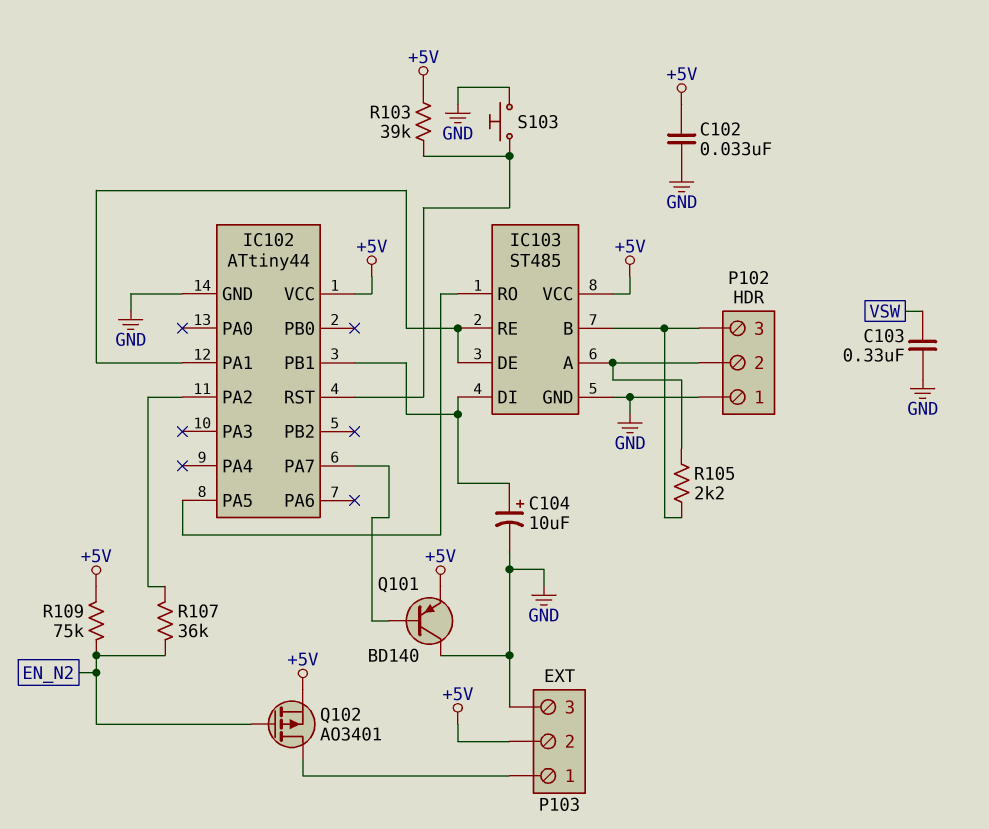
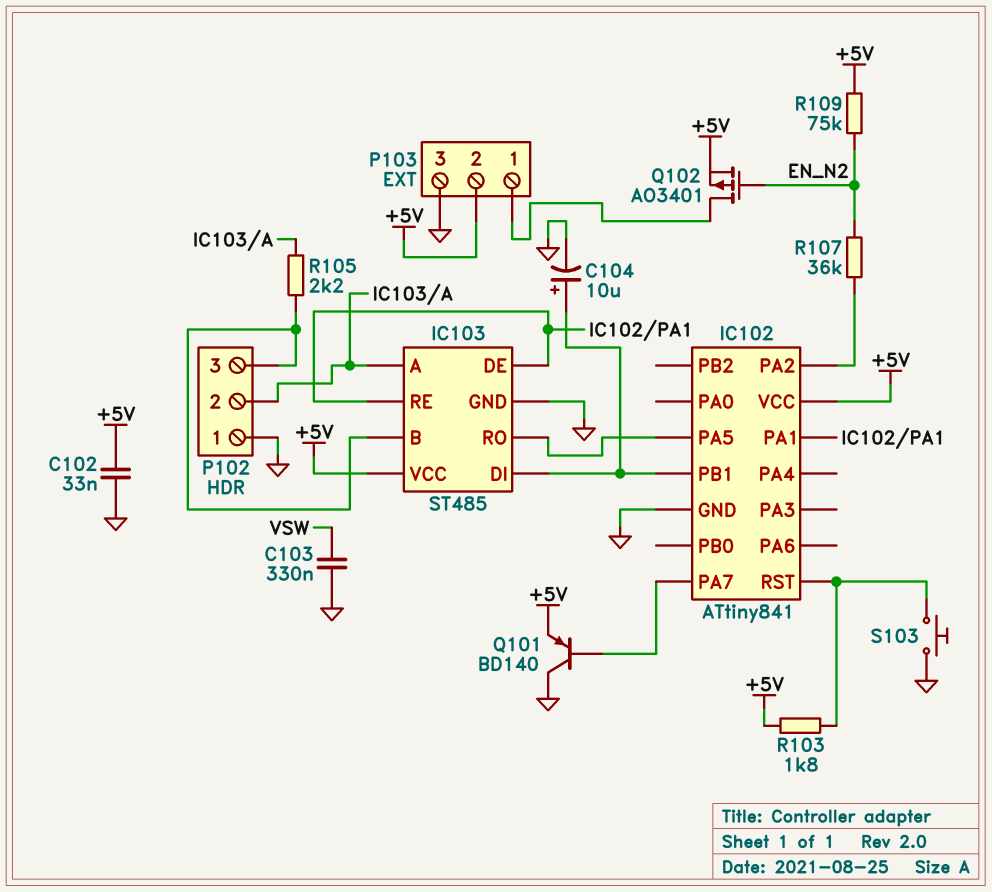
IC102: ATtiny44 -> ATtiny841
R103: 39k (+5V, IC102/RST) -> 1.8k (+5V, IC102/RST)

